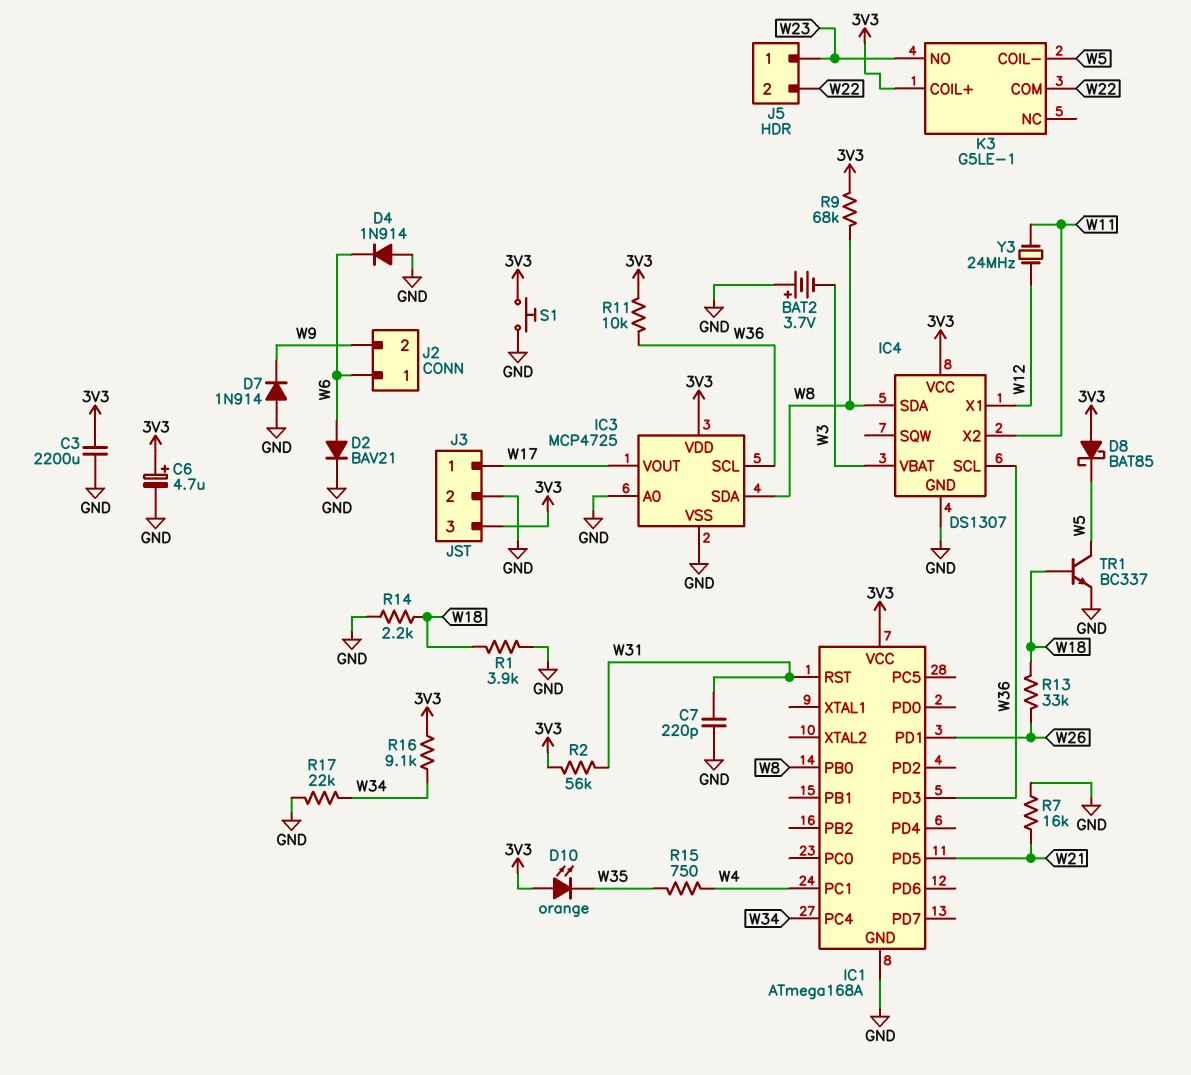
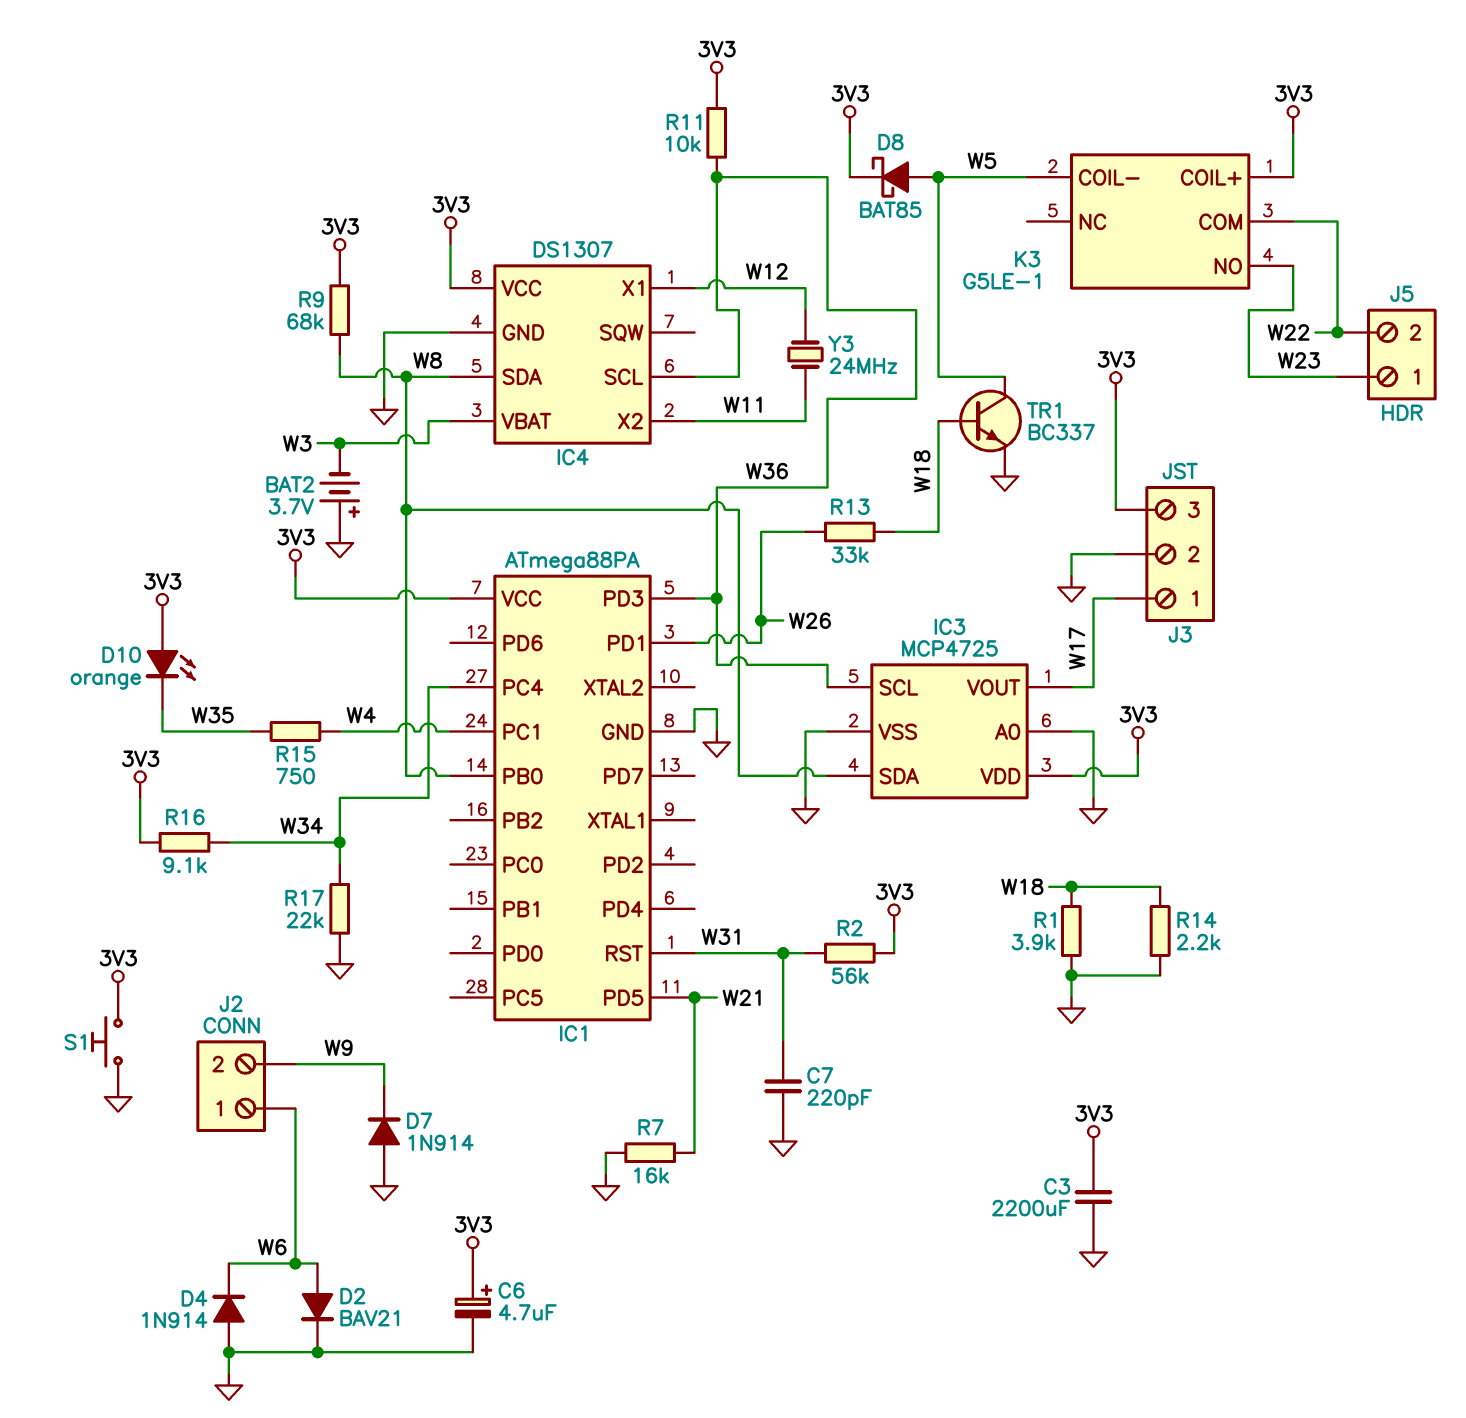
D8: schottky BAT85 (A 3V3, K W5) -> schottky BAT85 (A W5, K 3V3)
IC1: ATmega168A -> ATmega88PA

